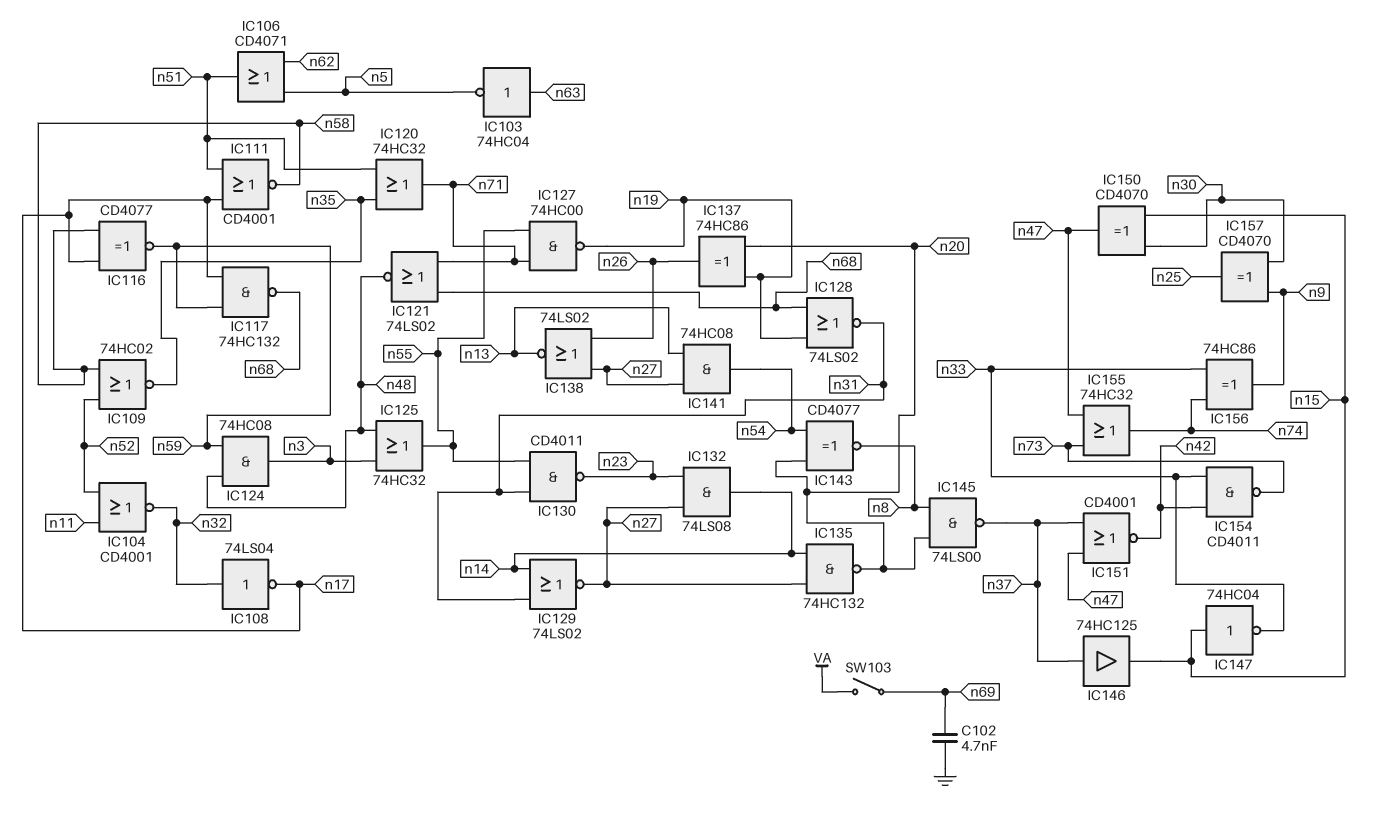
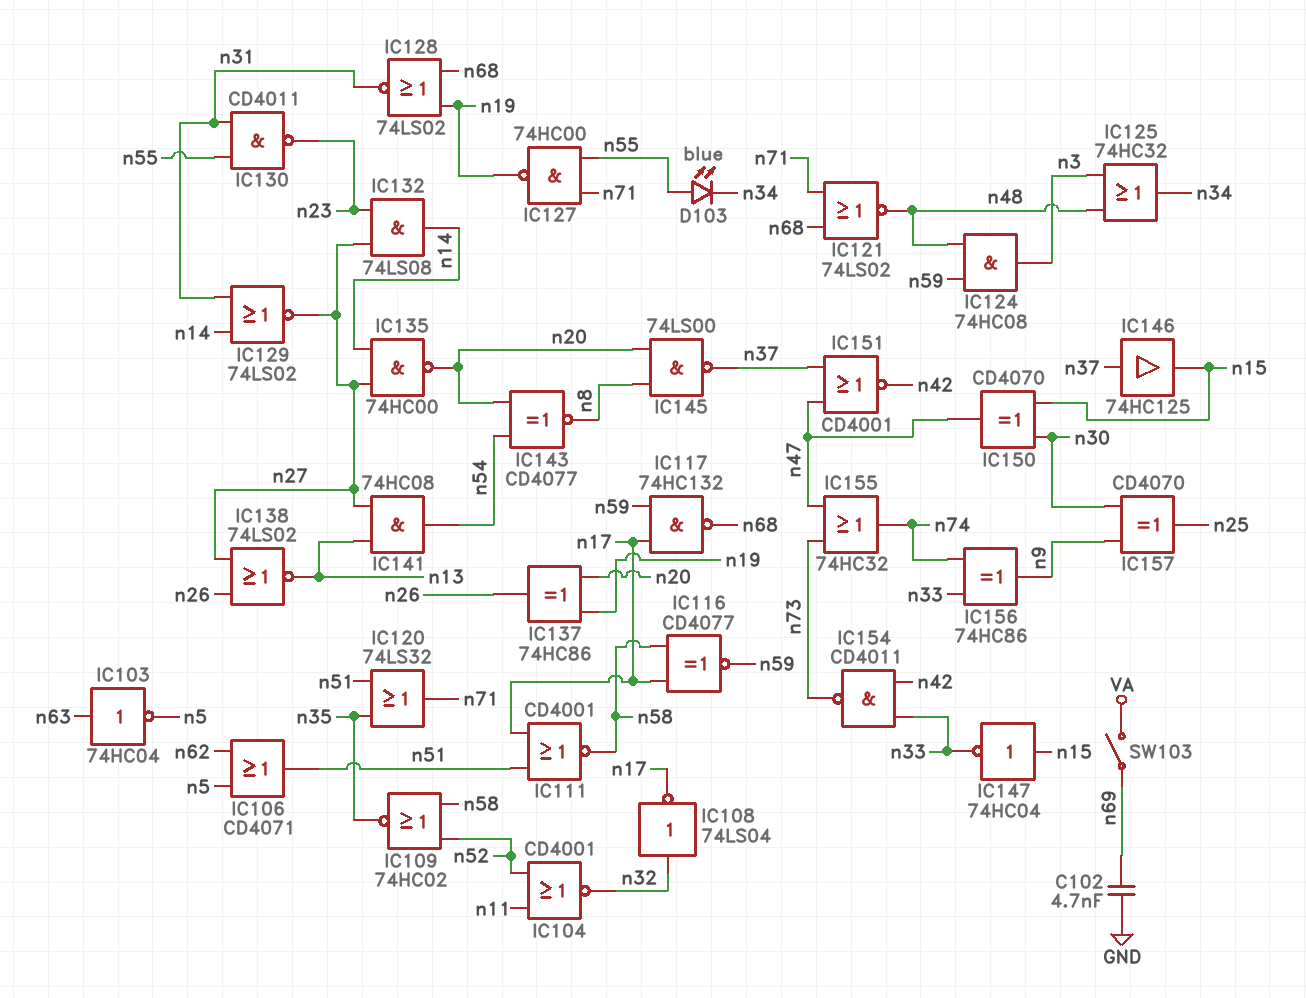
D103: none -> LED blue (A n55, K n34)
IC120: OR 74HC32 (in n35, in n51, out n71) -> OR 74LS32 (in n35, in n51, out n71)
IC125: OR 74HC32 (in n3, in n48, out n55) -> OR 74HC32 (in n3, in n48, out n34)
IC135: NAND 74HC132 (in n14, in n27, out n20) -> NAND 74HC00 (in n14, in n27, out n20)

